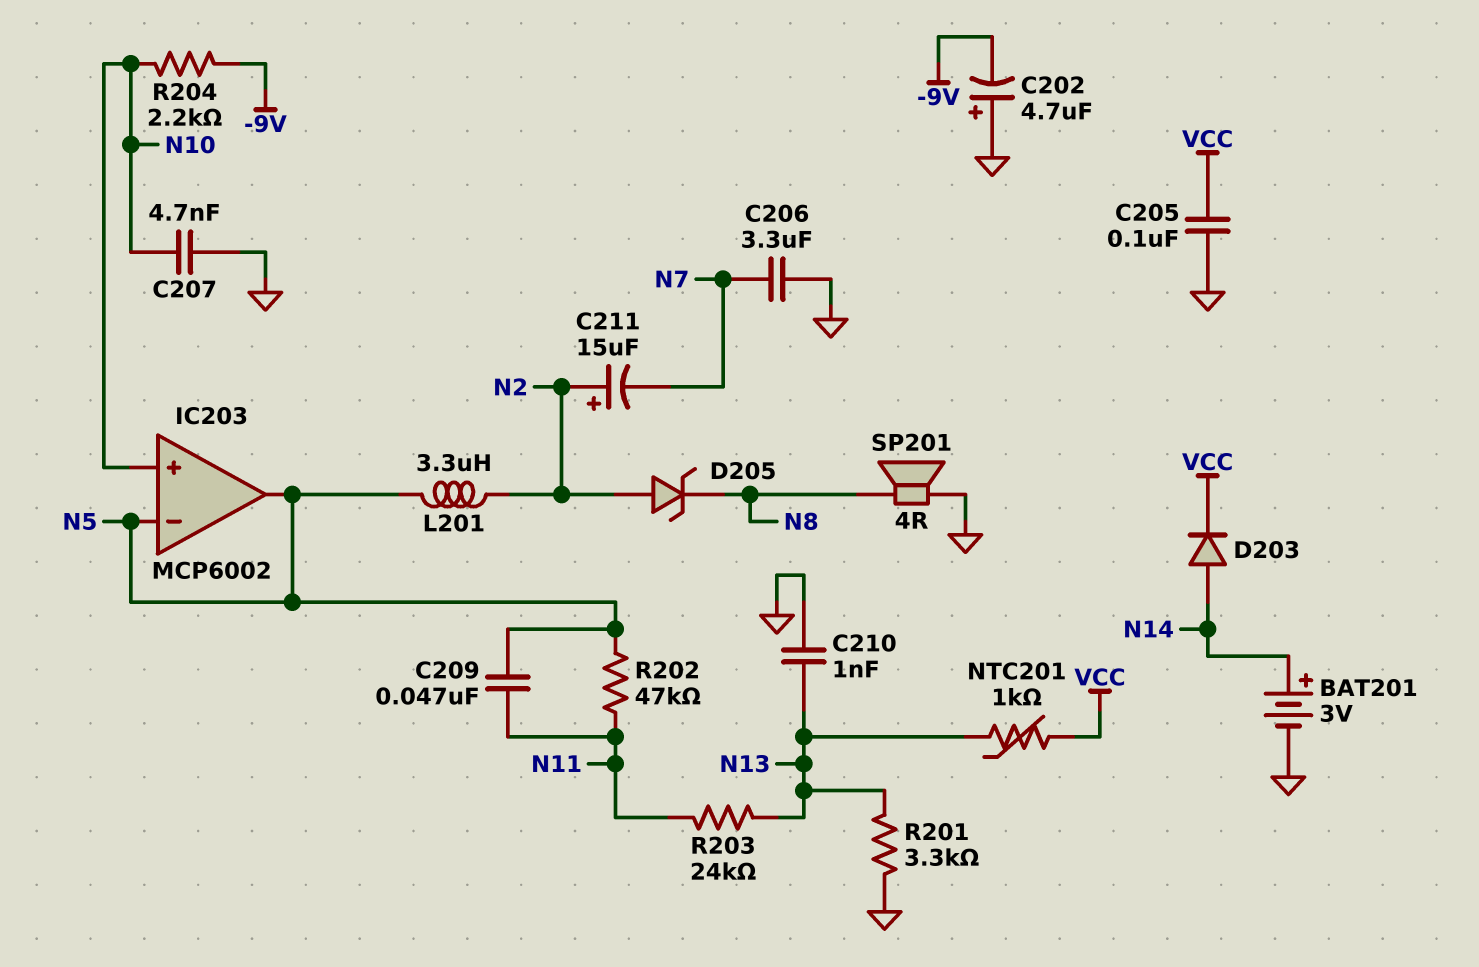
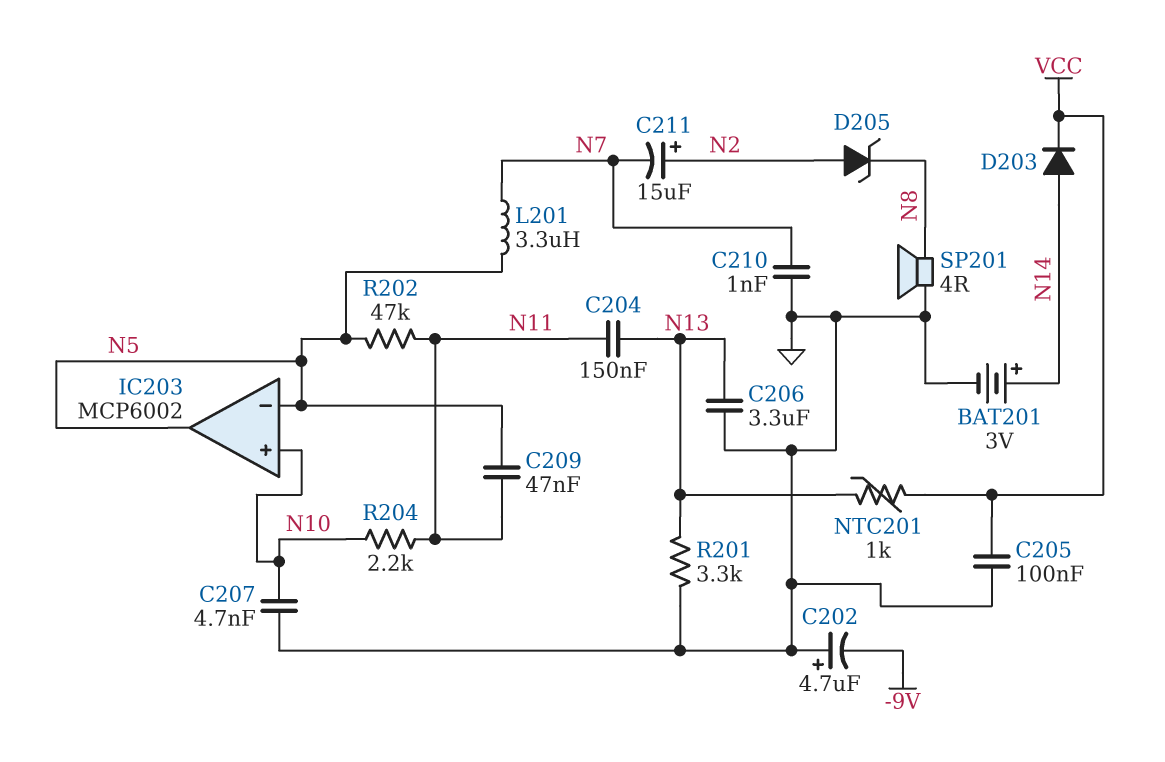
C204: none -> 150nF (N11, N13)
C206: 3.3uF (GND, N7) -> 3.3uF (GND, N13)
C210: 1nF (GND, N13) -> 1nF (GND, N7)
L201: 3.3uH (N2, N5) -> 3.3uH (N5, N7)
R203: 24k (N11, N13) -> none
R204: 2.2k (-9V, N10) -> 2.2k (N10, N11)

